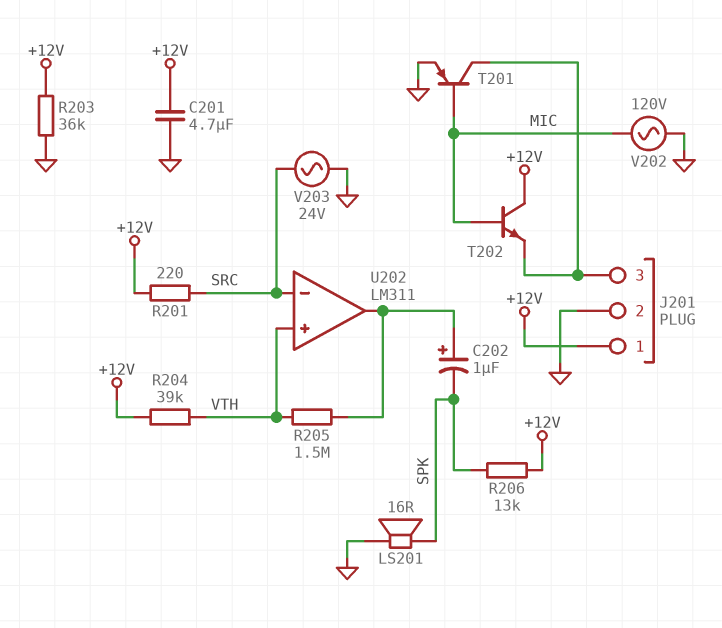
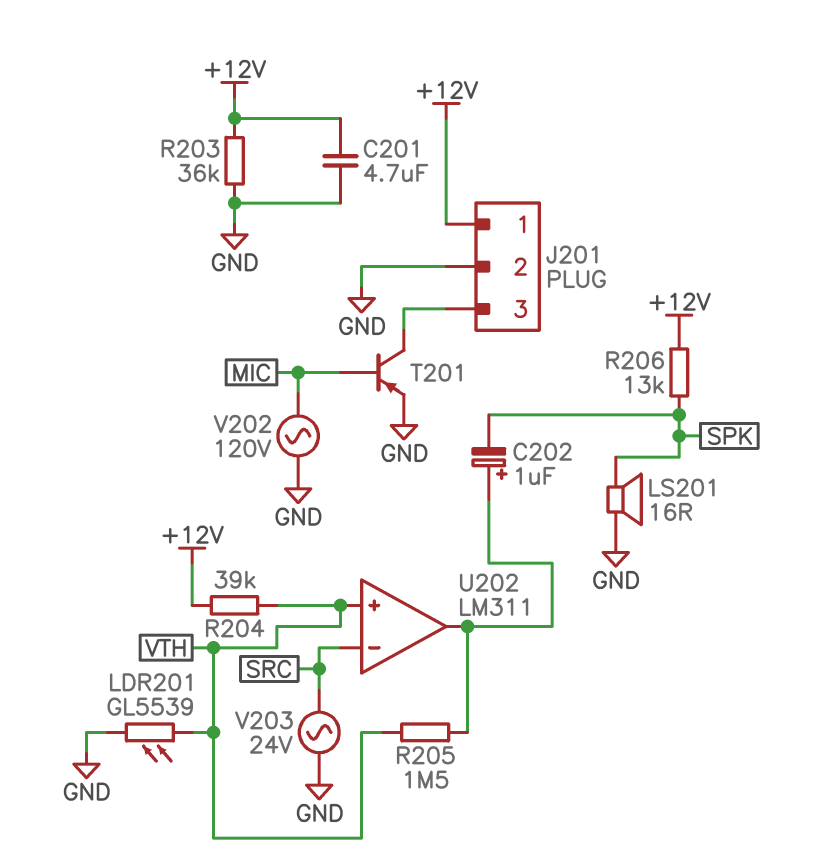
LDR201: none -> GL5539 (GND, VTH)
R201: 220 (+12V, SRC) -> none
T202: NPN (B MIC, C +12V, E J201/3) -> none

